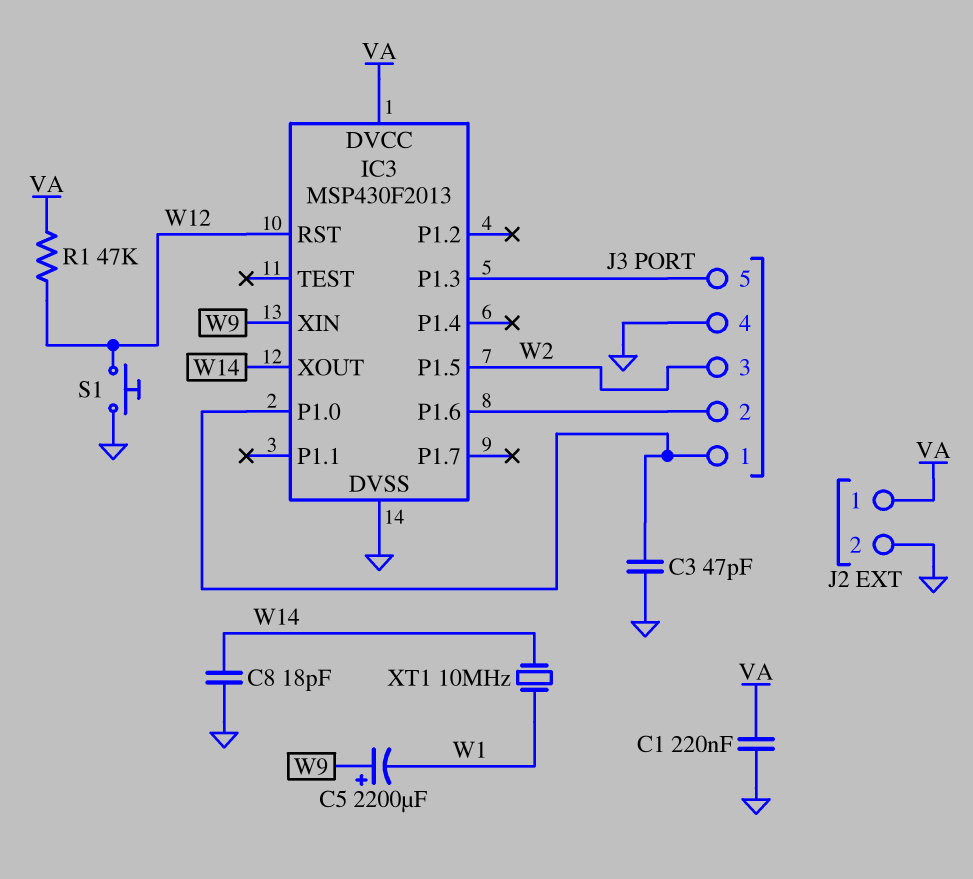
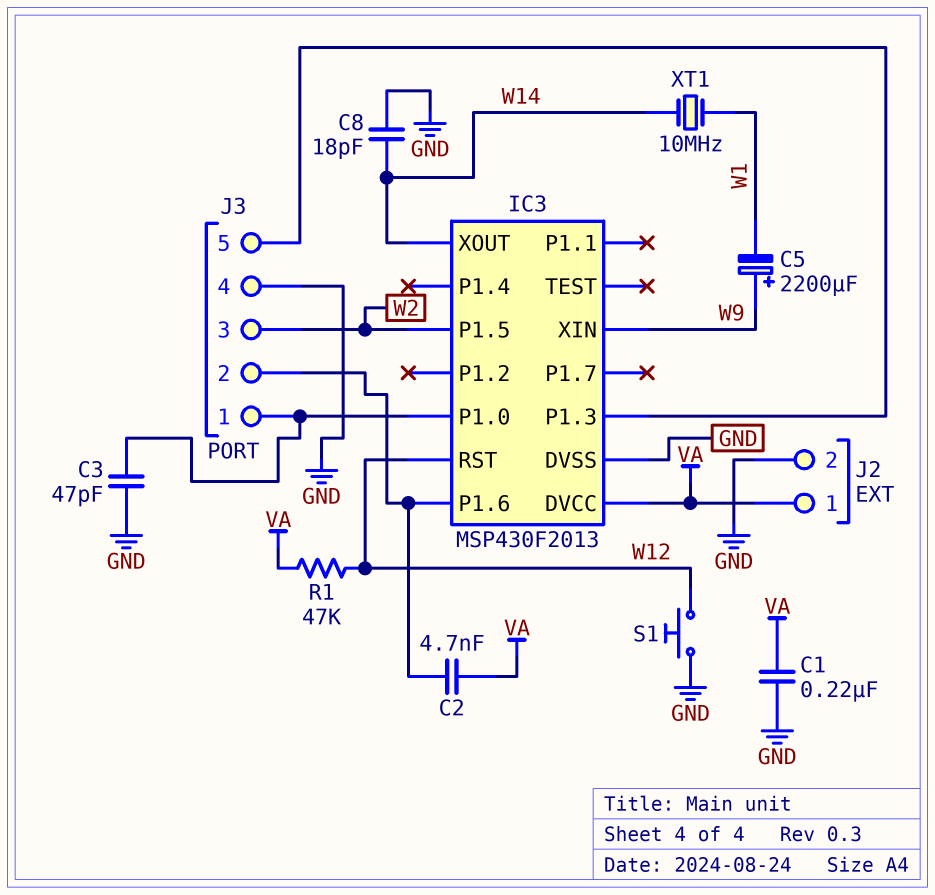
C2: none -> 4.7nF (IC3/P1.6, VA)

